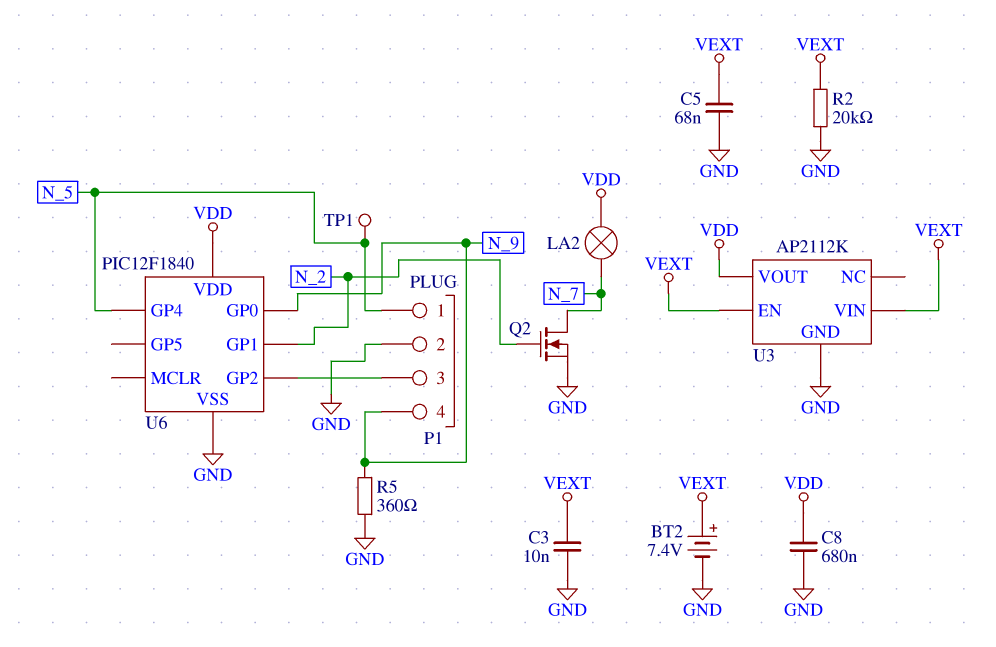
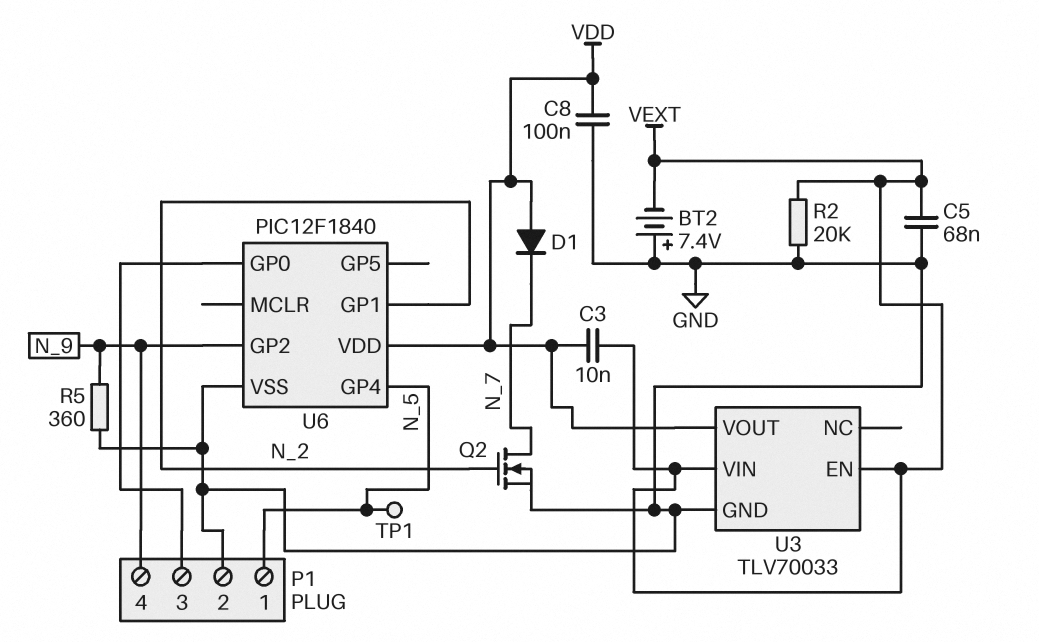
BT2: 7.4V (plus VEXT, minus GND) -> 7.4V (plus GND, minus VEXT)
C3: 10nF (GND, VEXT) -> 10nF (VDD, VEXT)
C8: 680nF (GND, VDD) -> 100nF (GND, VDD)
D1: none -> diode (A VDD, K N_7)
LA2: lamp (N_7, VDD) -> none
U3: AP2112K -> TLV70033
U6 pin GP0: N_9 -> P1/3
U6 pin GP2: P1/3 -> N_9

